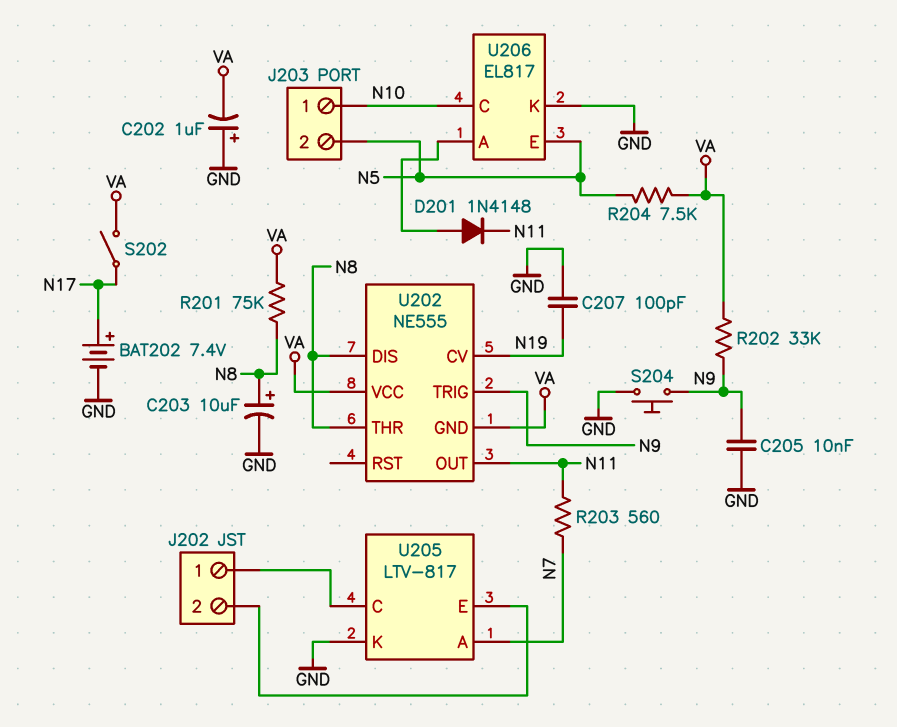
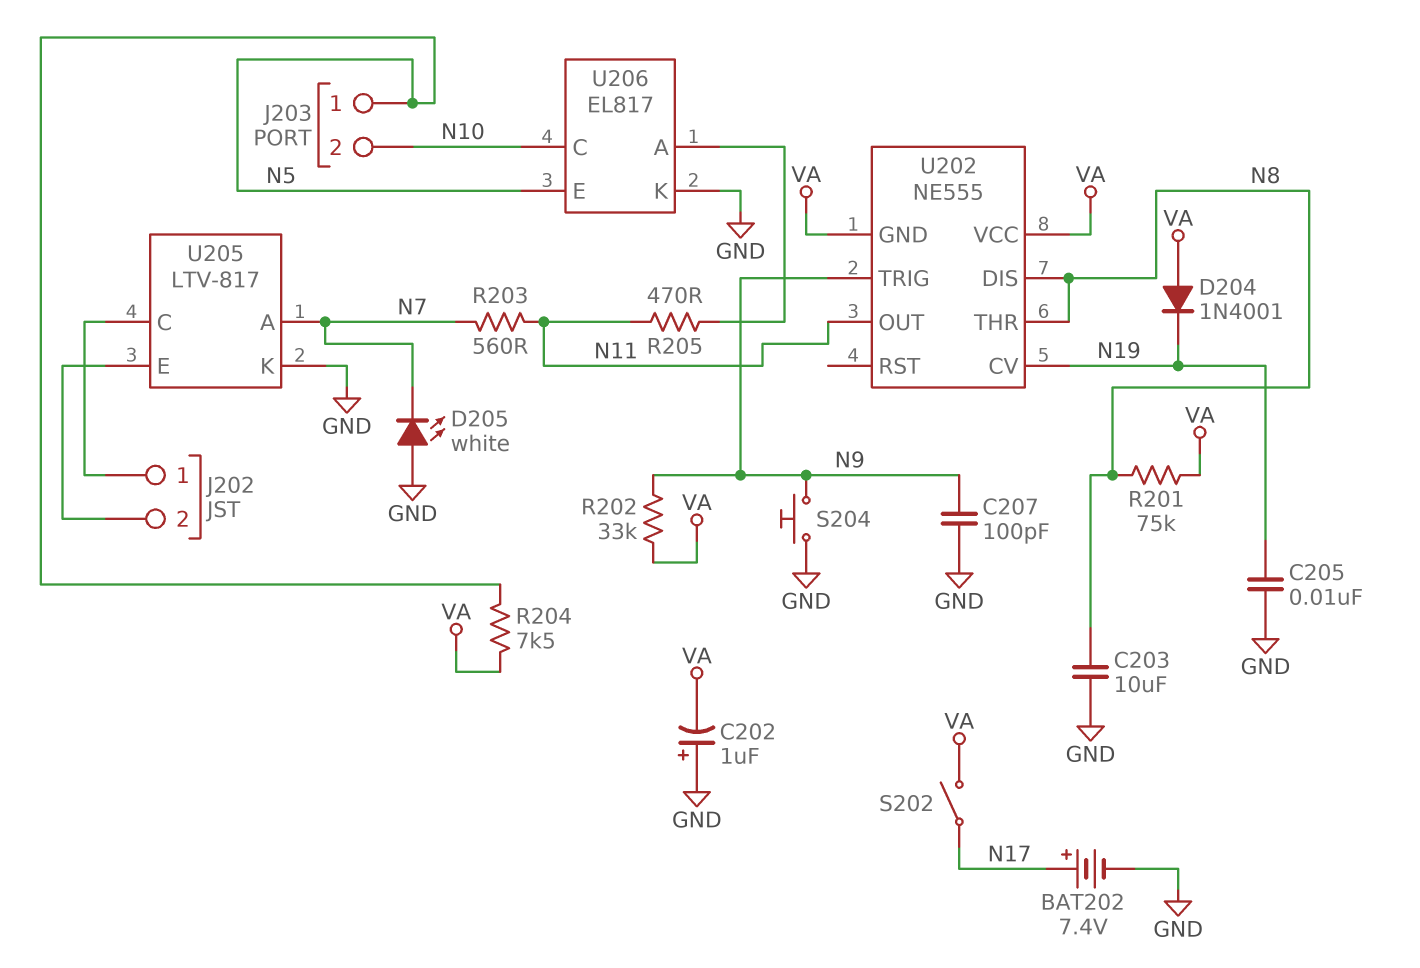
C203: 10uF (plus N8, minus GND) -> 10uF (GND, N8)
C205: 10nF (GND, N9) -> 10nF (GND, N19)
C207: 100pF (GND, N19) -> 100pF (GND, N9)
D201: diode 1N4148 (A U206/A, K N11) -> none
D204: none -> diode 1N4001 (A VA, K N19)
D205: none -> LED white (A GND, K N7)
J203 pin 1: N10 -> N5
J203 pin 2: N5 -> N10
R205: none -> 470 (N11, U206/A)

